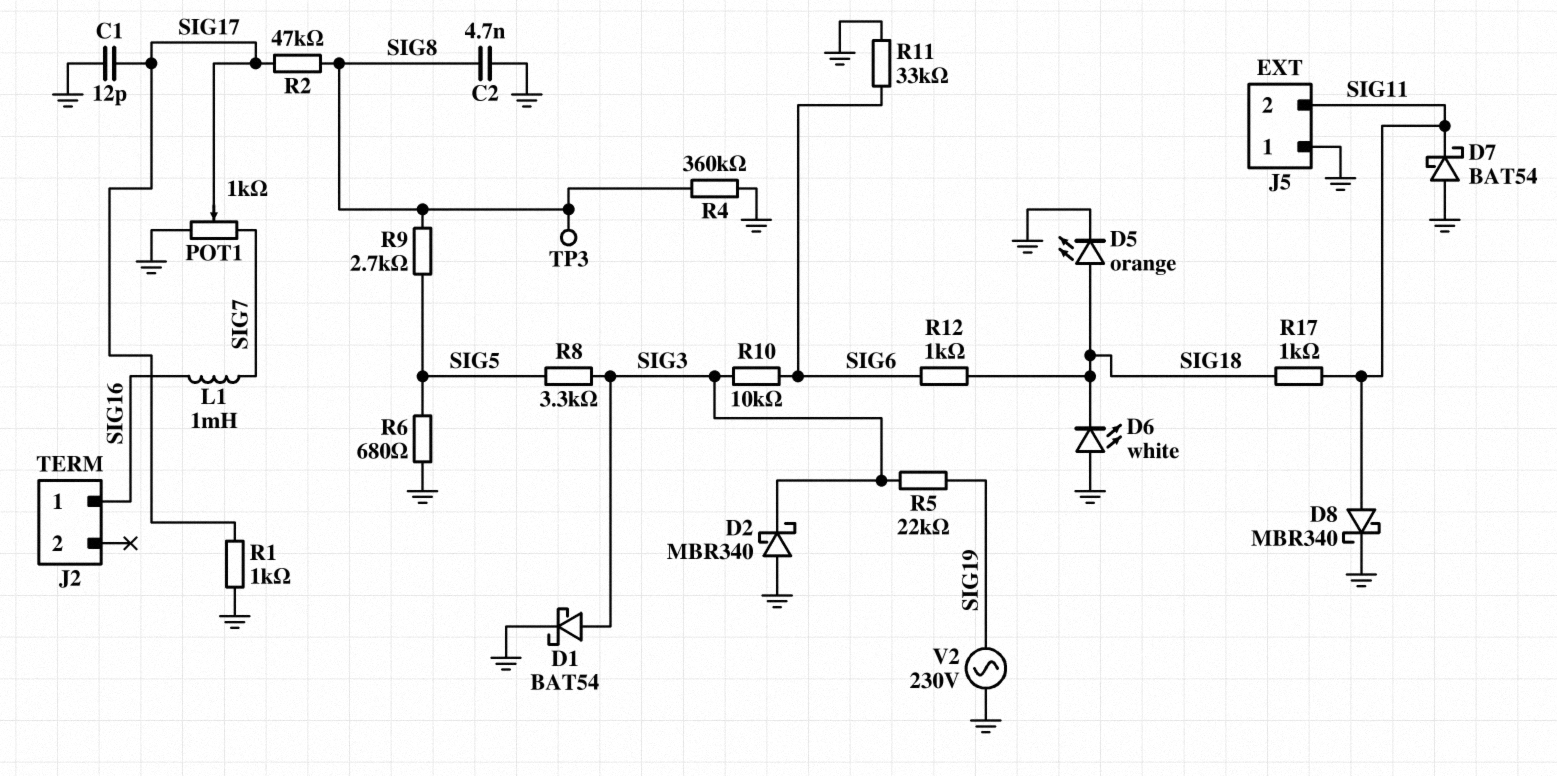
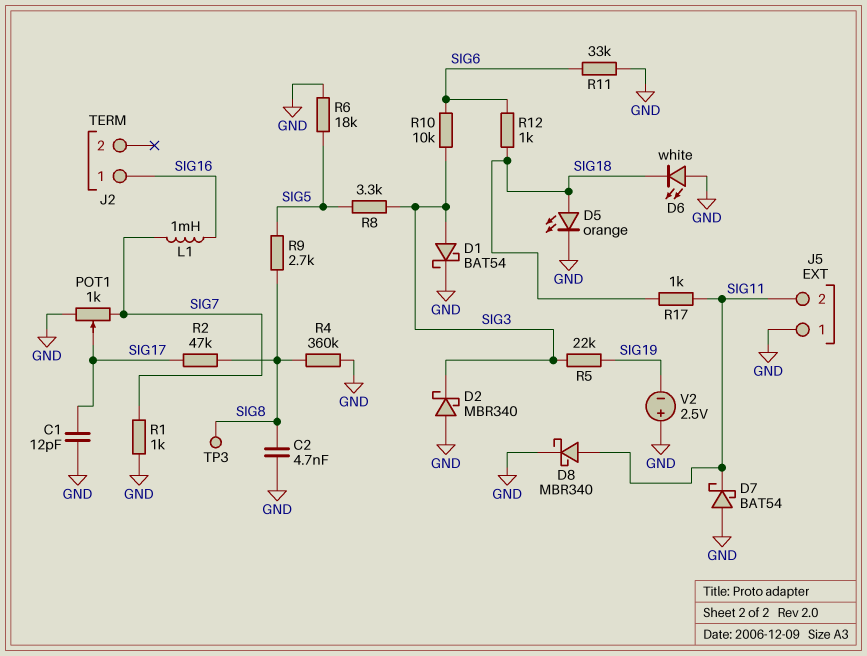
R1: 1k (GND, SIG17) -> 1k (GND, SIG7)
R6: 680 (GND, SIG5) -> 18k (GND, SIG5)
V2: AC 230V (GND, SIG19) -> 2.5V (plus GND, minus SIG19)

